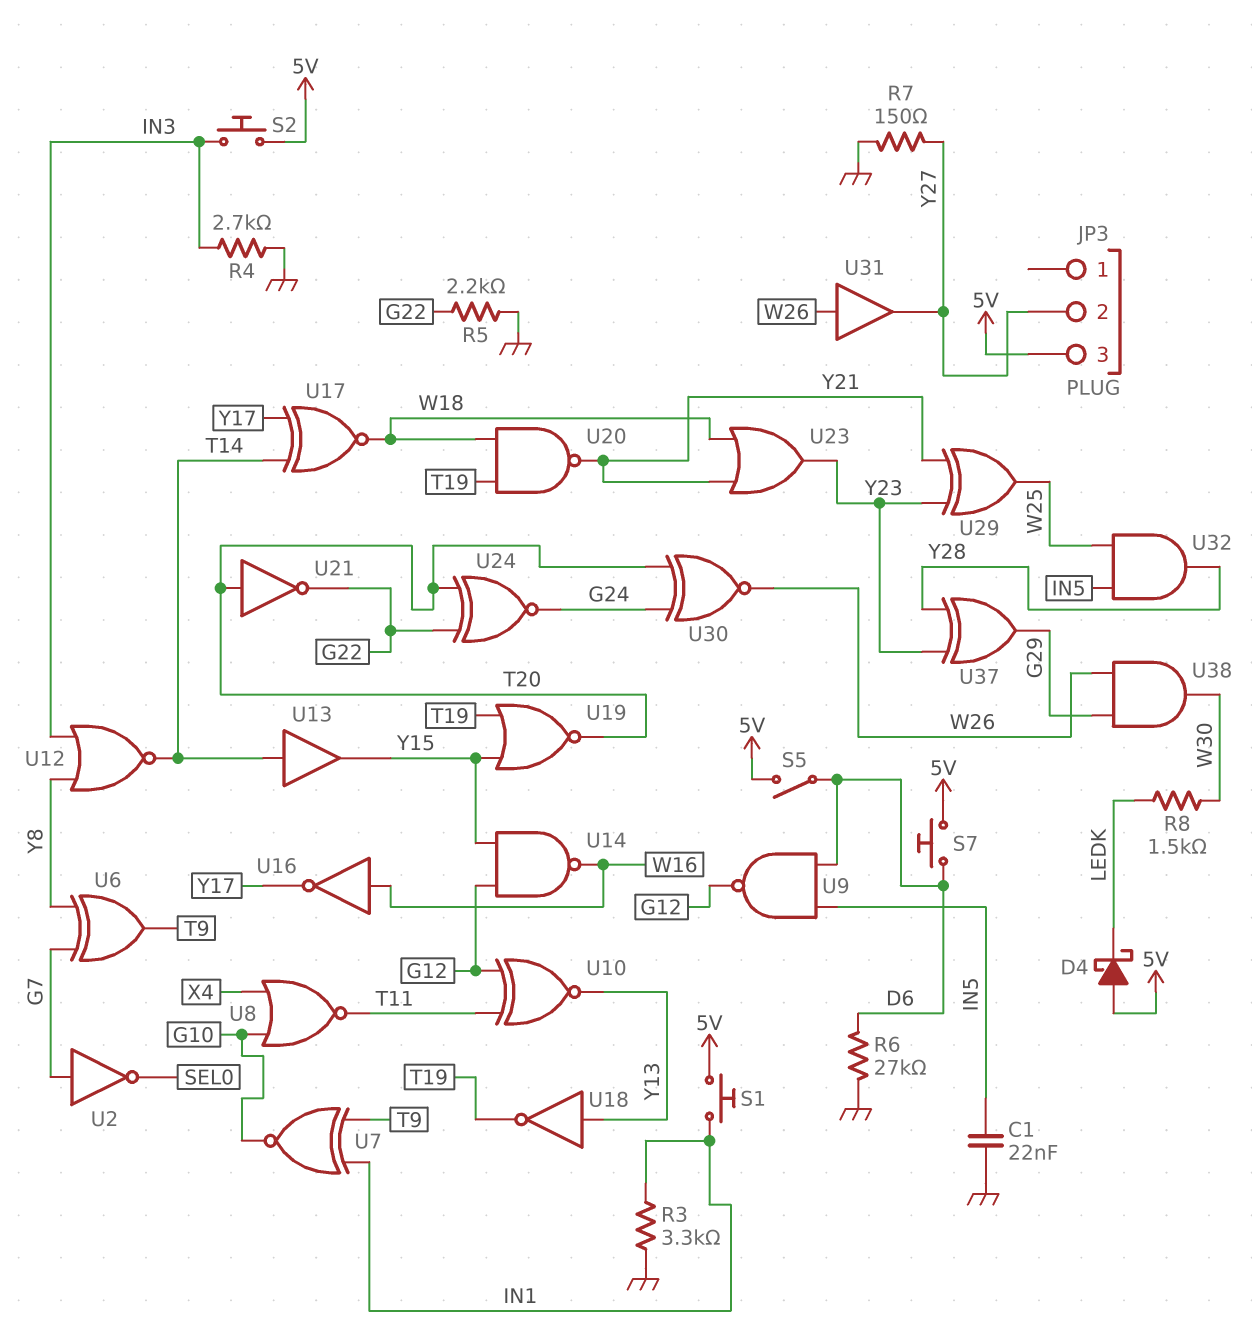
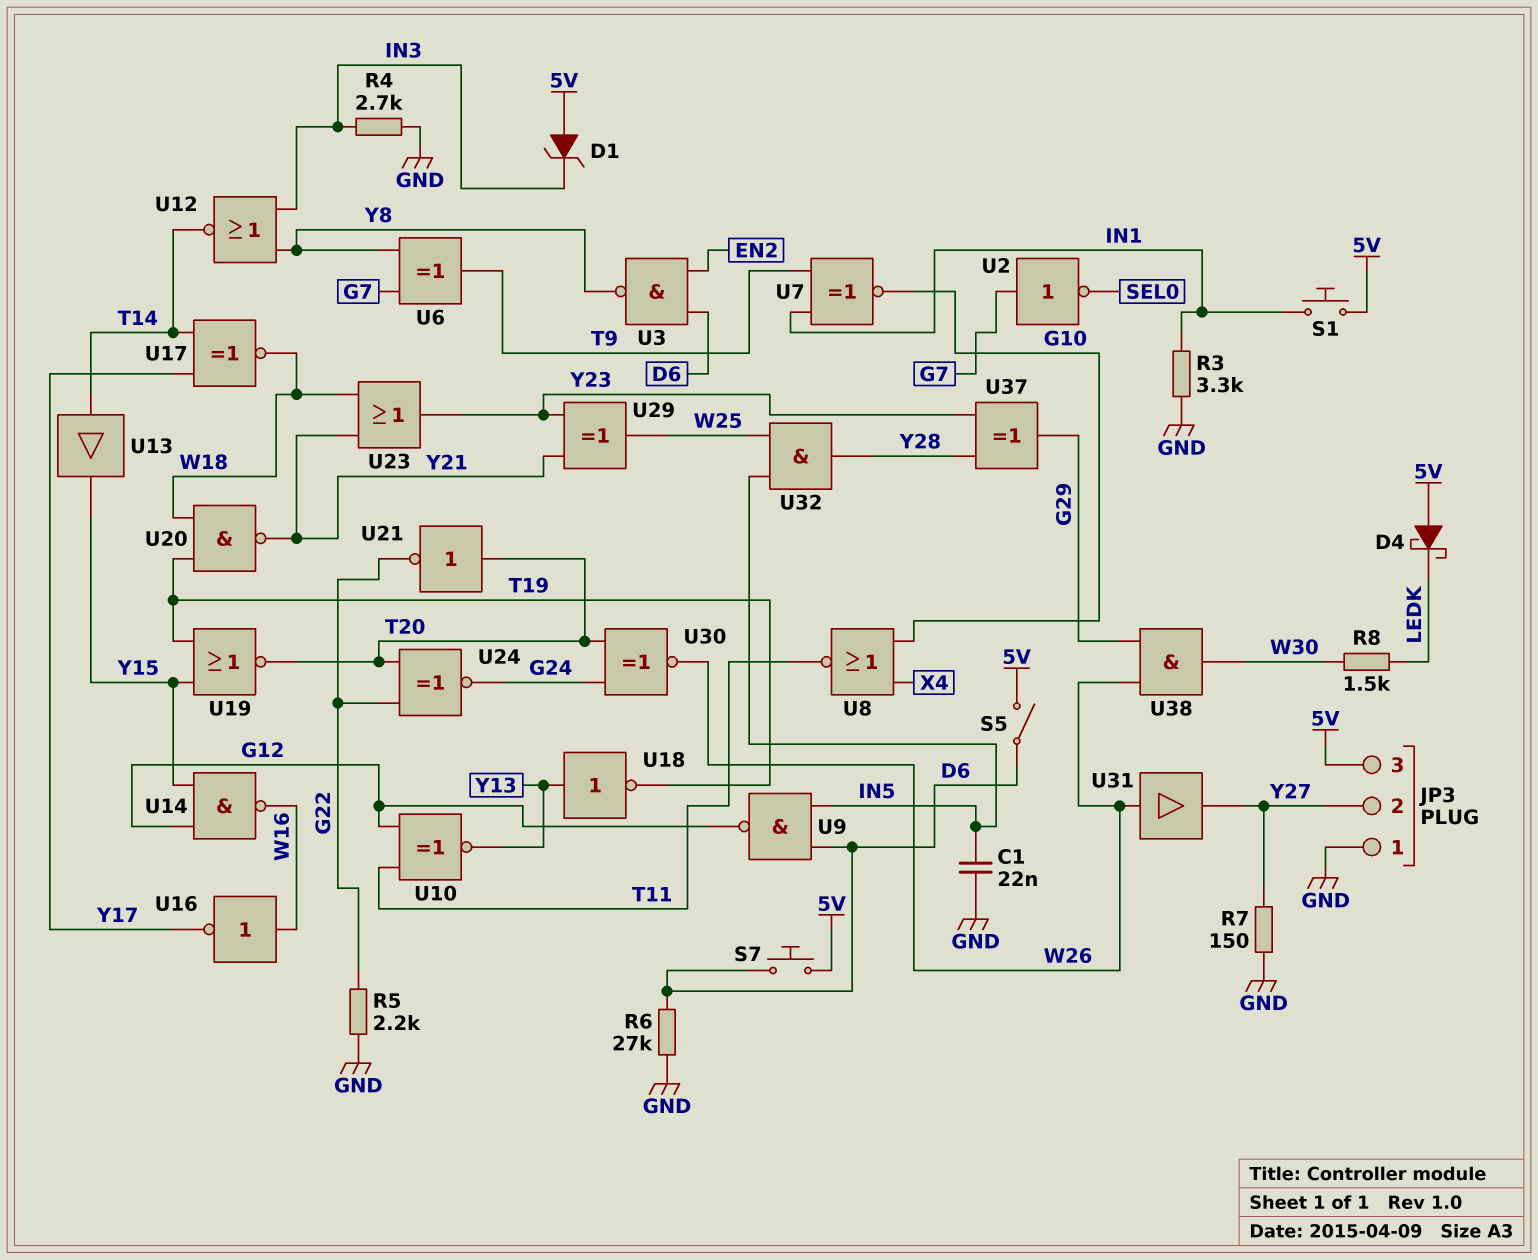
D1: none -> zener (A 5V, K IN3)
JP3 pin 1: none -> GND
S2: button (5V, IN3) -> none
U3: none -> NAND (in D6, in EN2, out Y8)

